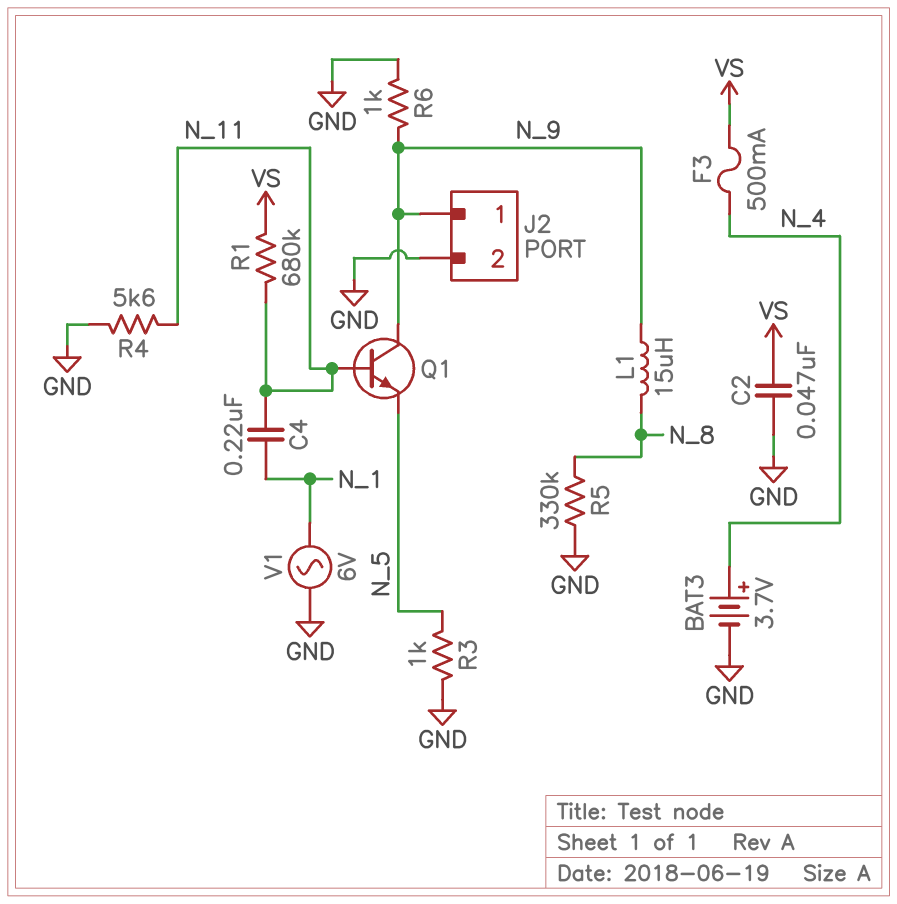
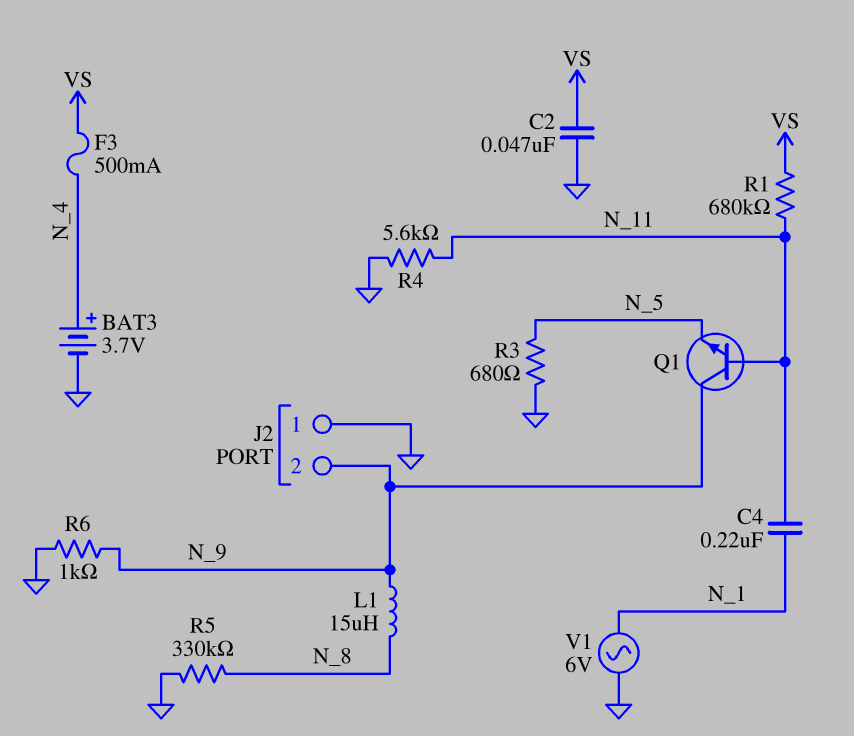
J2 pin 1: N_9 -> GND
J2 pin 2: GND -> N_9
R3: 1k (GND, N_5) -> 680 (GND, N_5)

